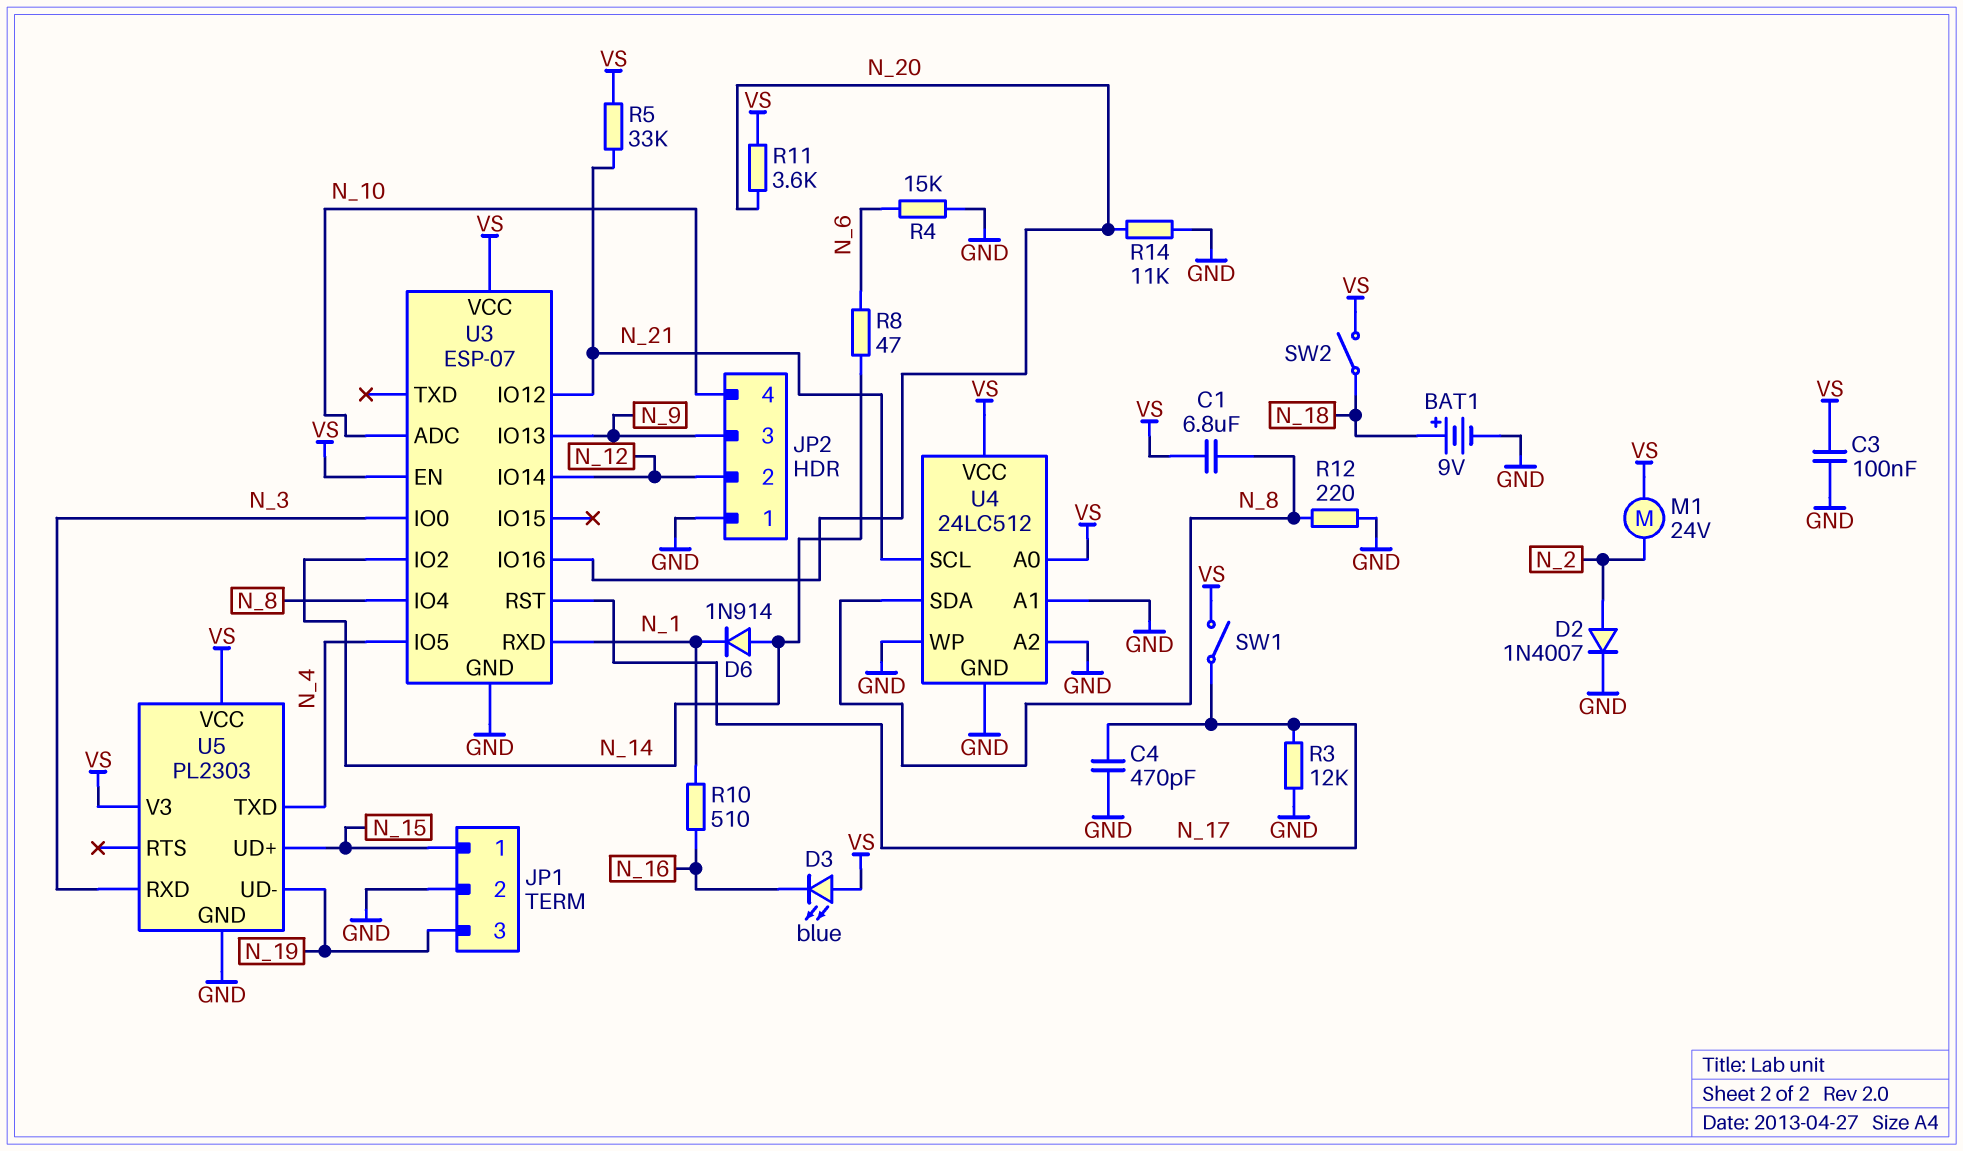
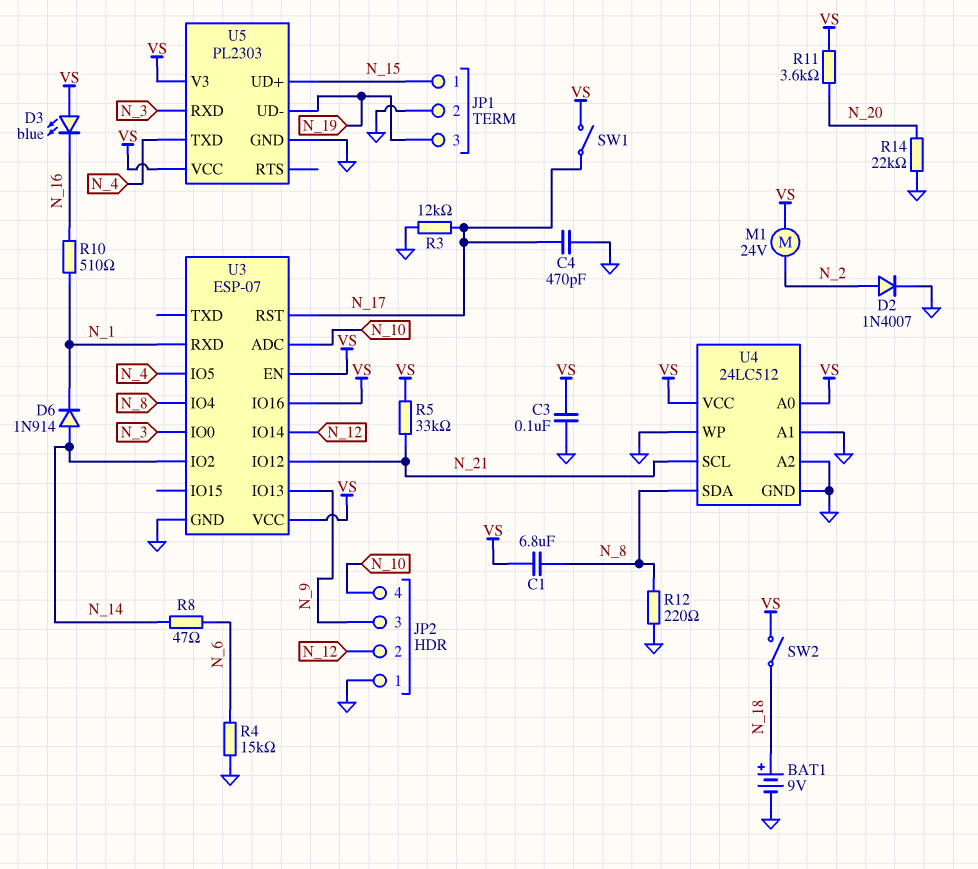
R14: 11k (GND, N_20) -> 22k (GND, N_20)
U3 pin IO16: N_20 -> VS

